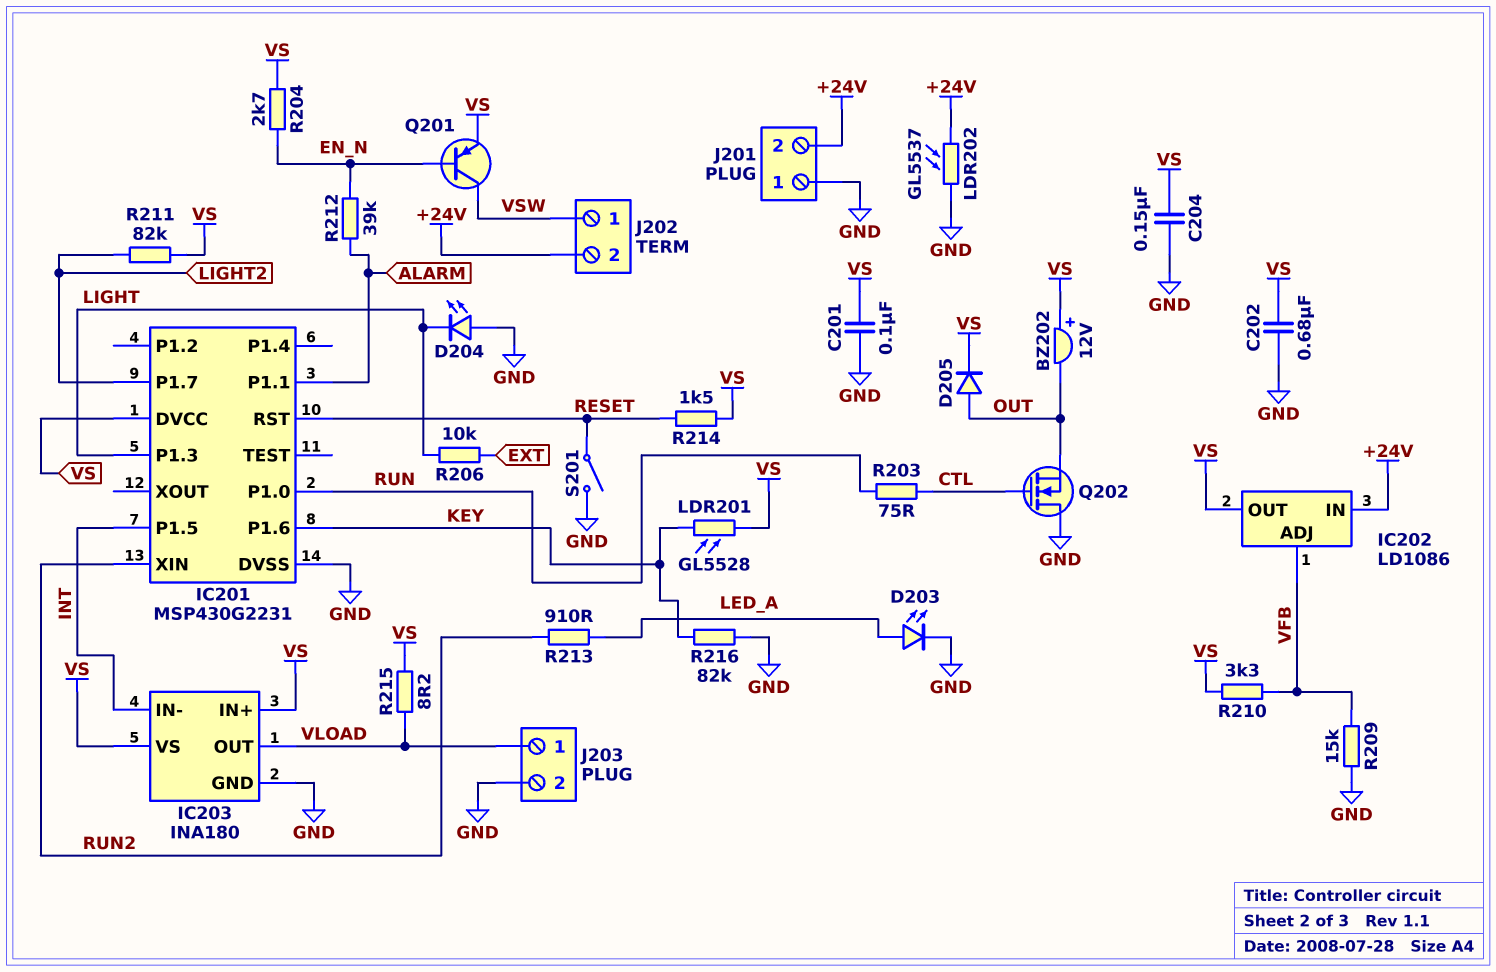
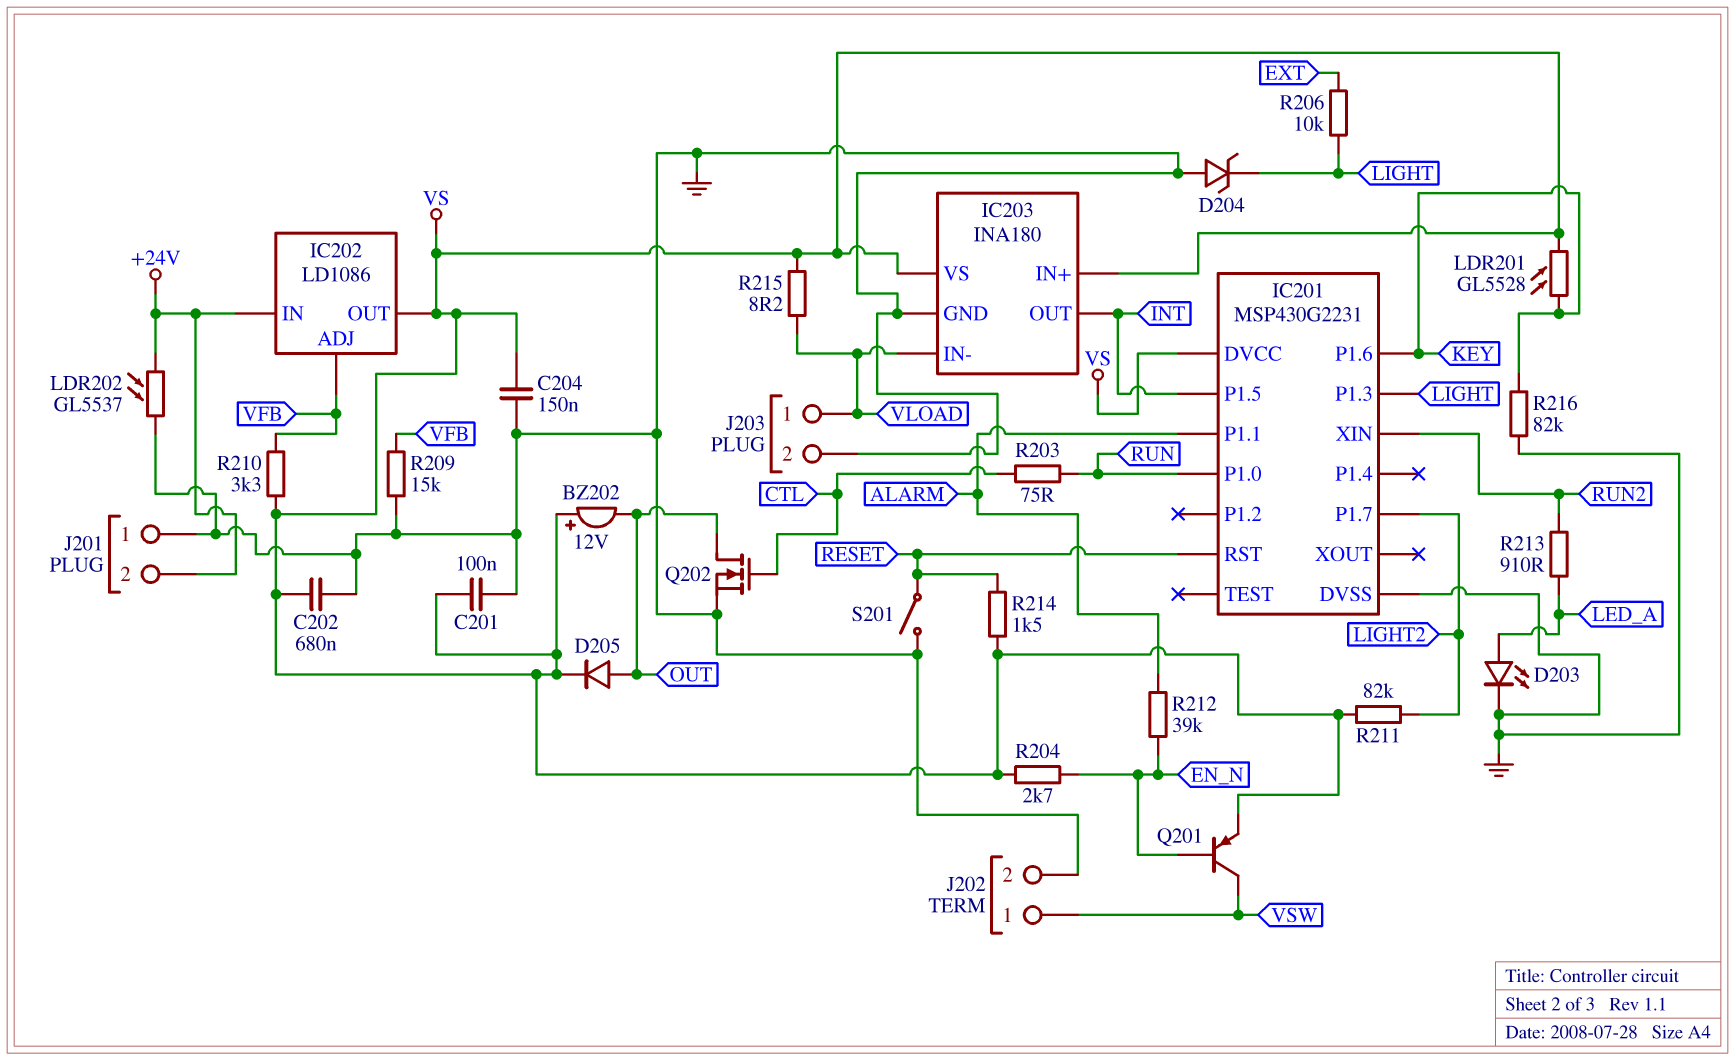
D204: LED (A GND, K LIGHT) -> zener (A GND, K LIGHT)
IC203 pin IN-: INT -> VLOAD
IC203 pin OUT: VLOAD -> INT
J202 pin 2: +24V -> GND
Q202: NMOS (G CTL, D GND, S OUT) -> NMOS (G CTL, D OUT, S GND)

